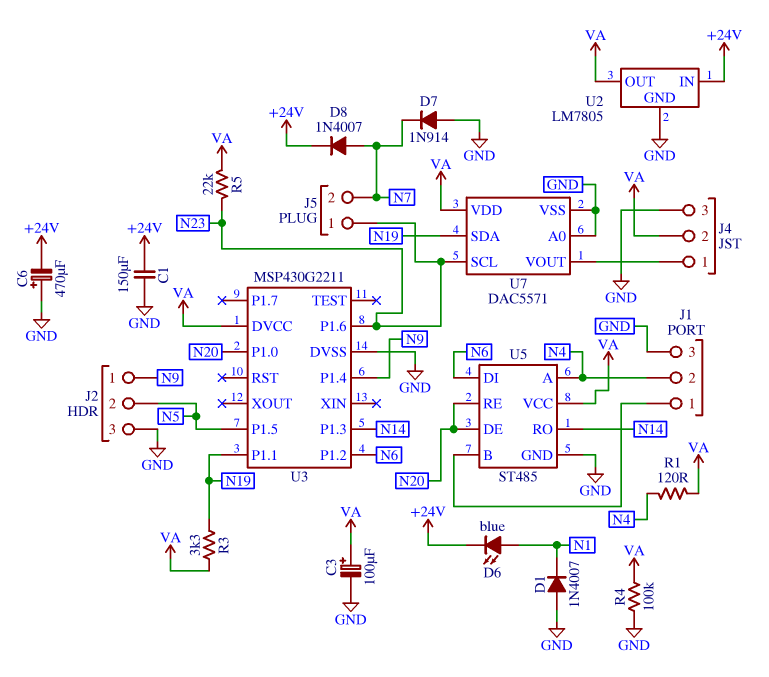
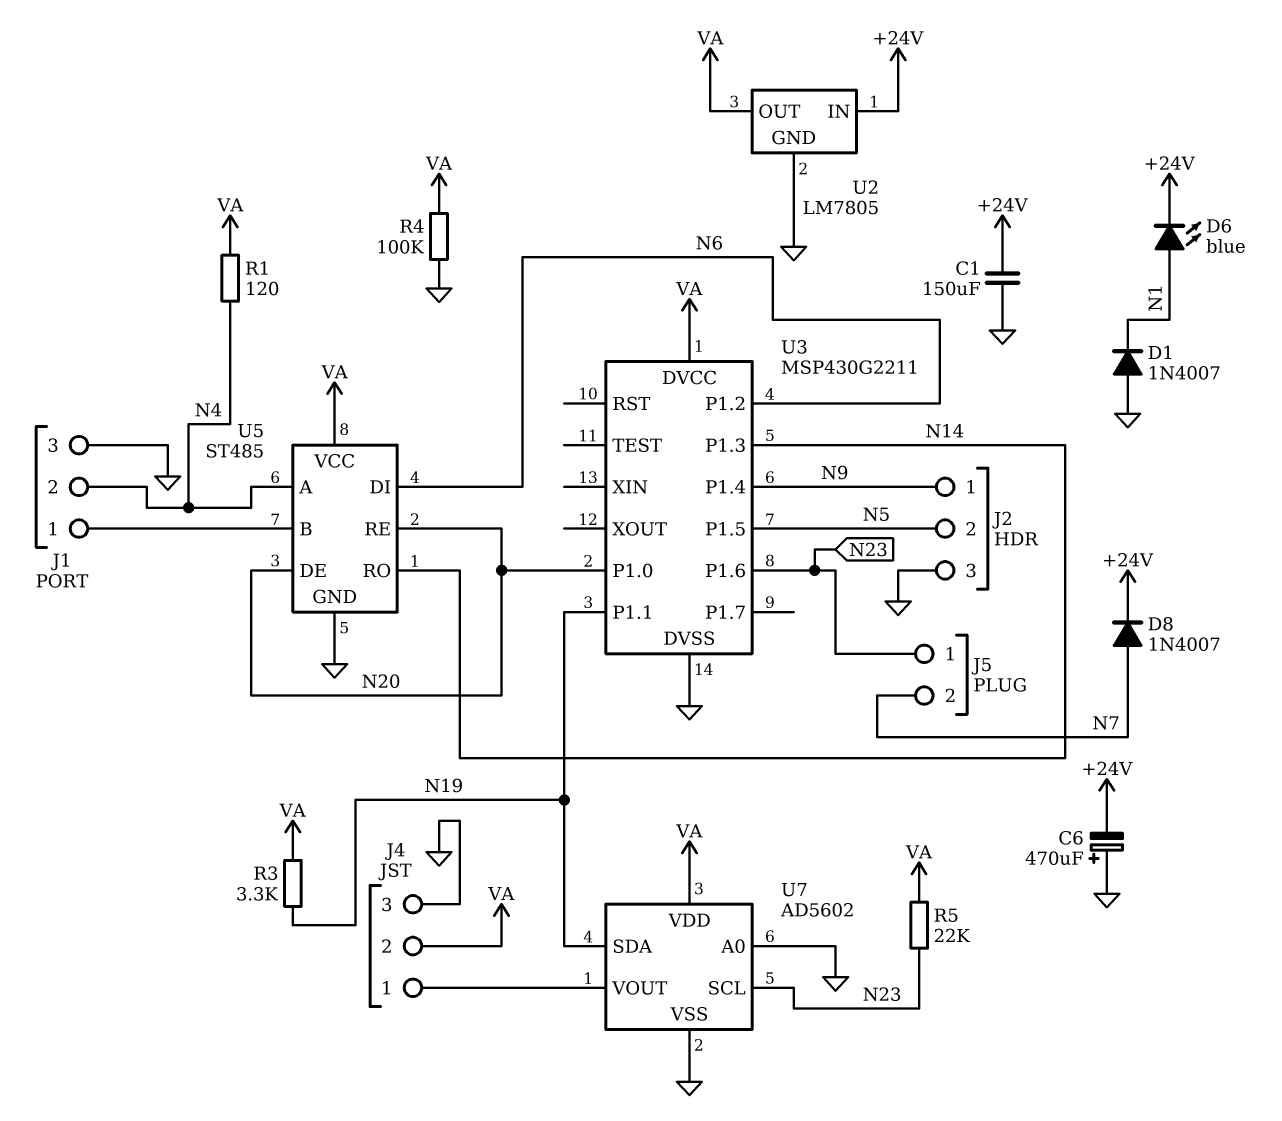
C3: 100uF (plus VA, minus GND) -> none
D7: diode 1N914 (A GND, K N7) -> none
U7: DAC5571 -> AD5602

